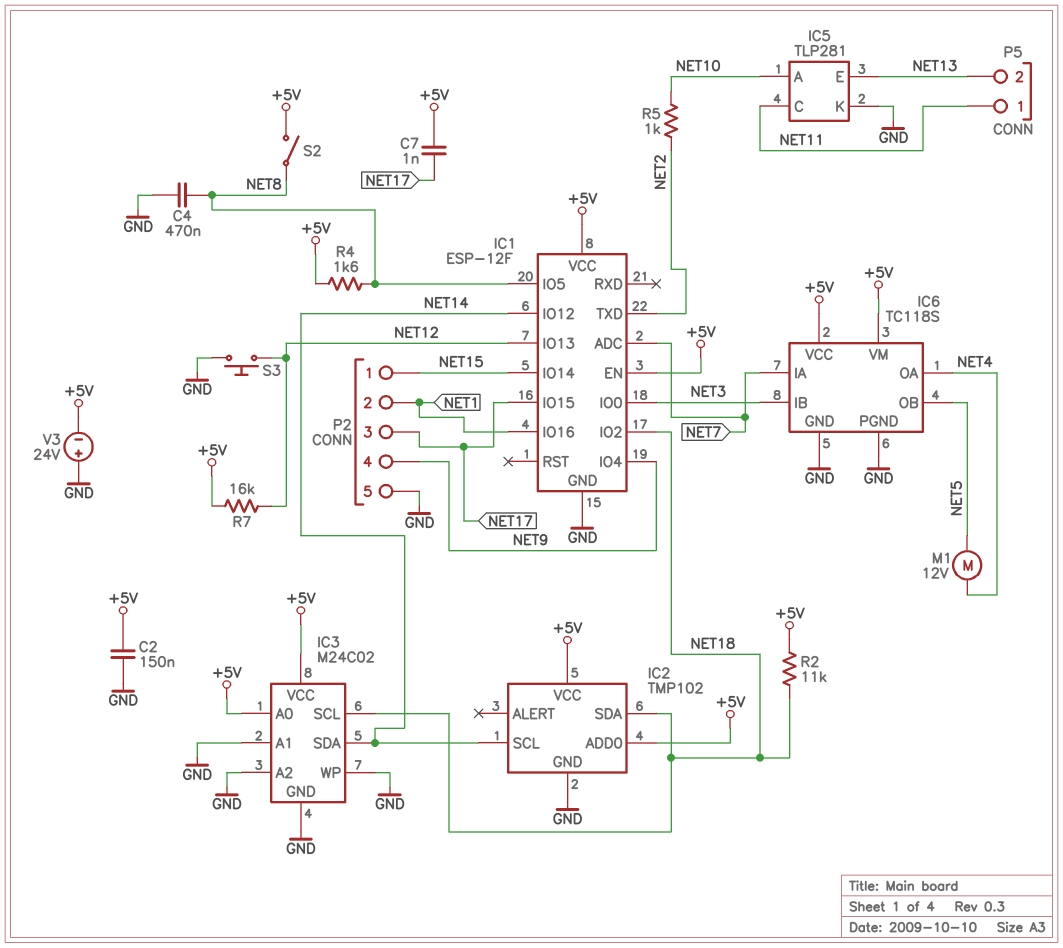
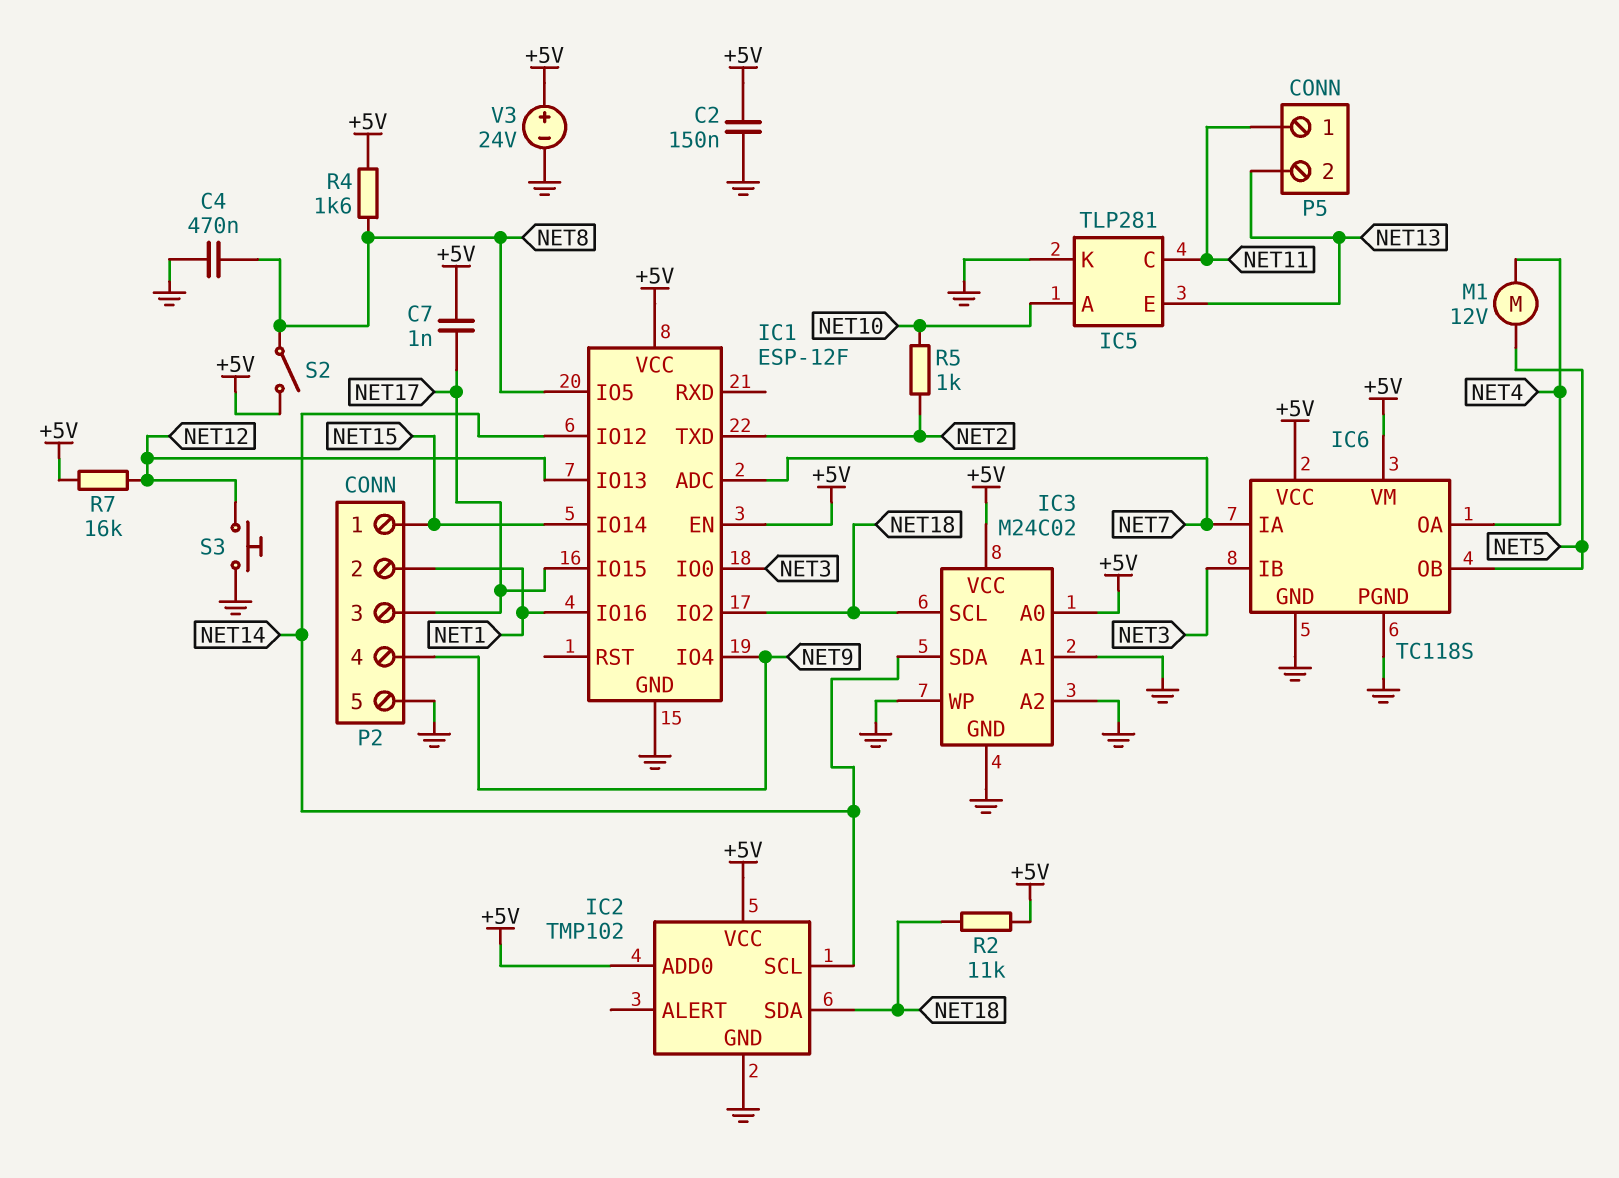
V3: 24V (plus GND, minus +5V) -> 24V (plus +5V, minus GND)

